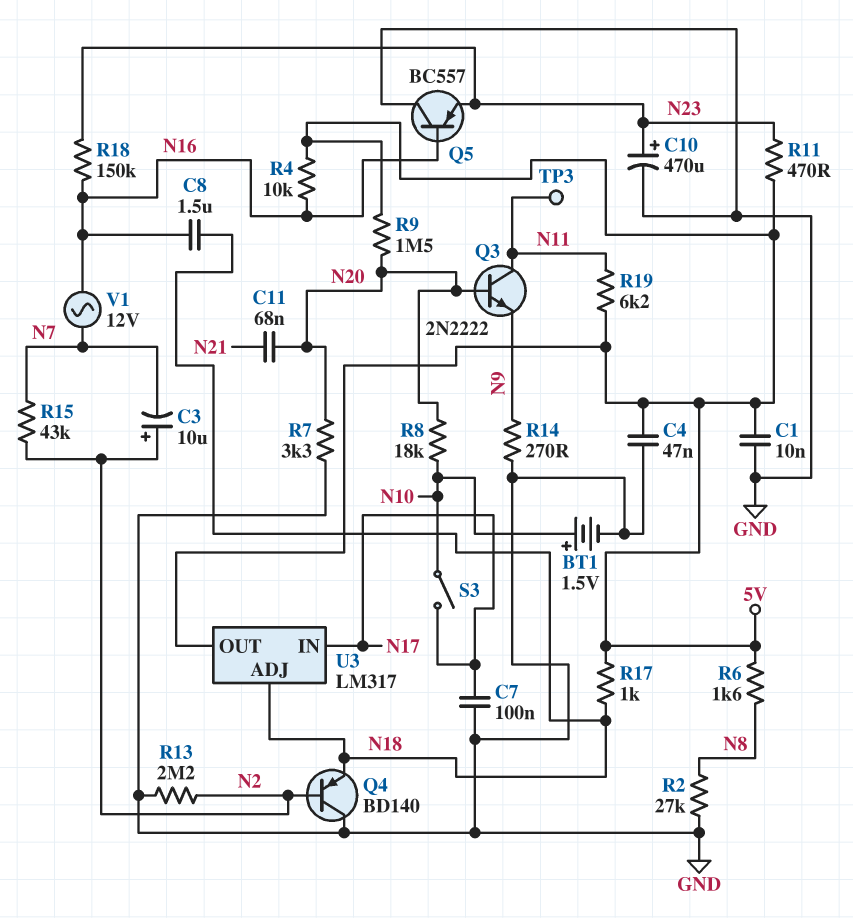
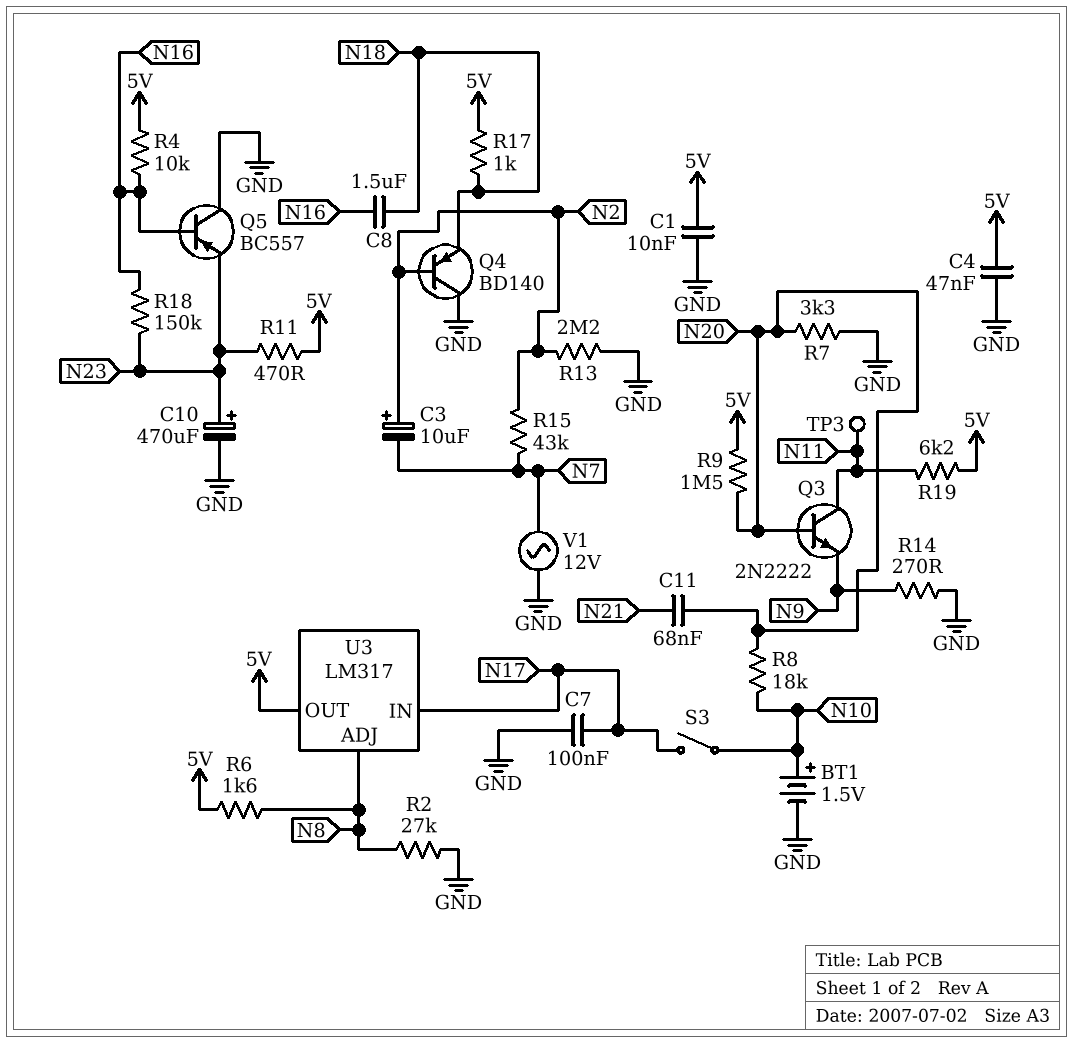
U3 pin ADJ: N18 -> N8
V1: AC 12V (N7, N16) -> AC 12V (GND, N7)

